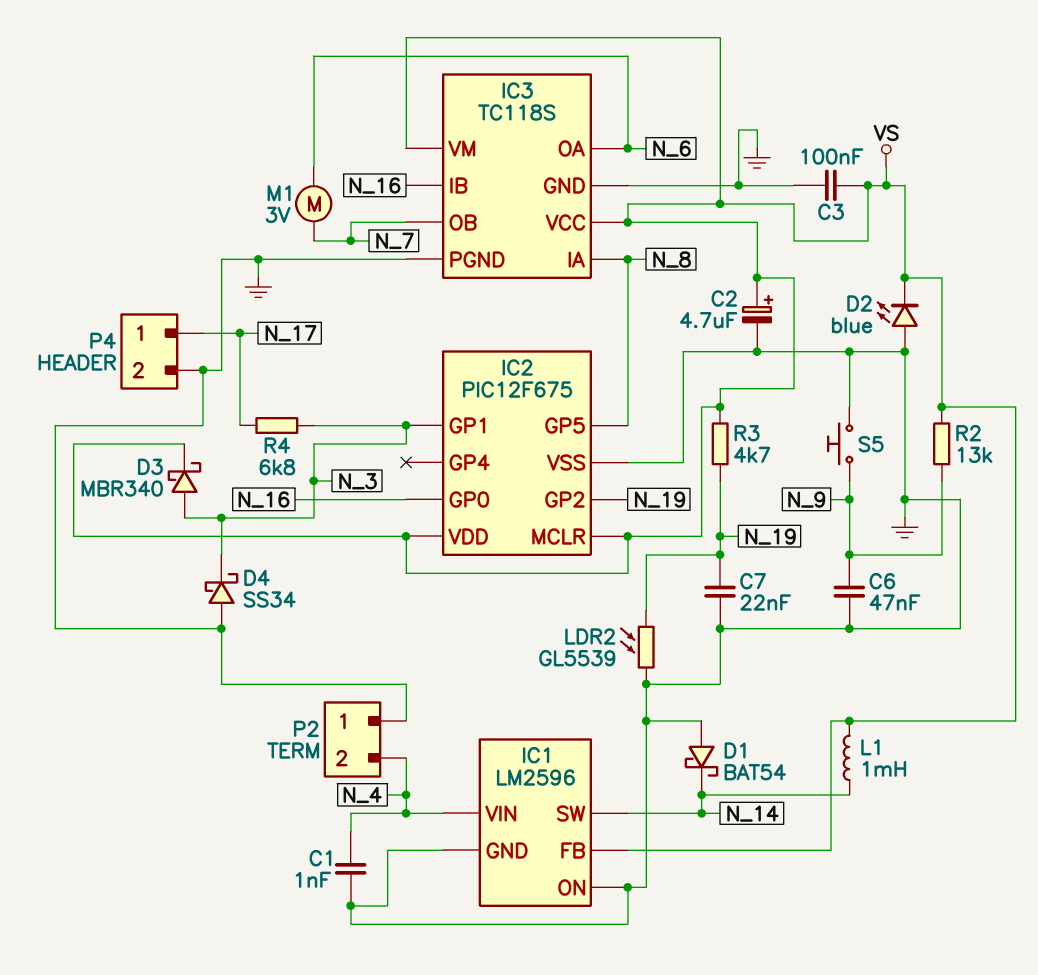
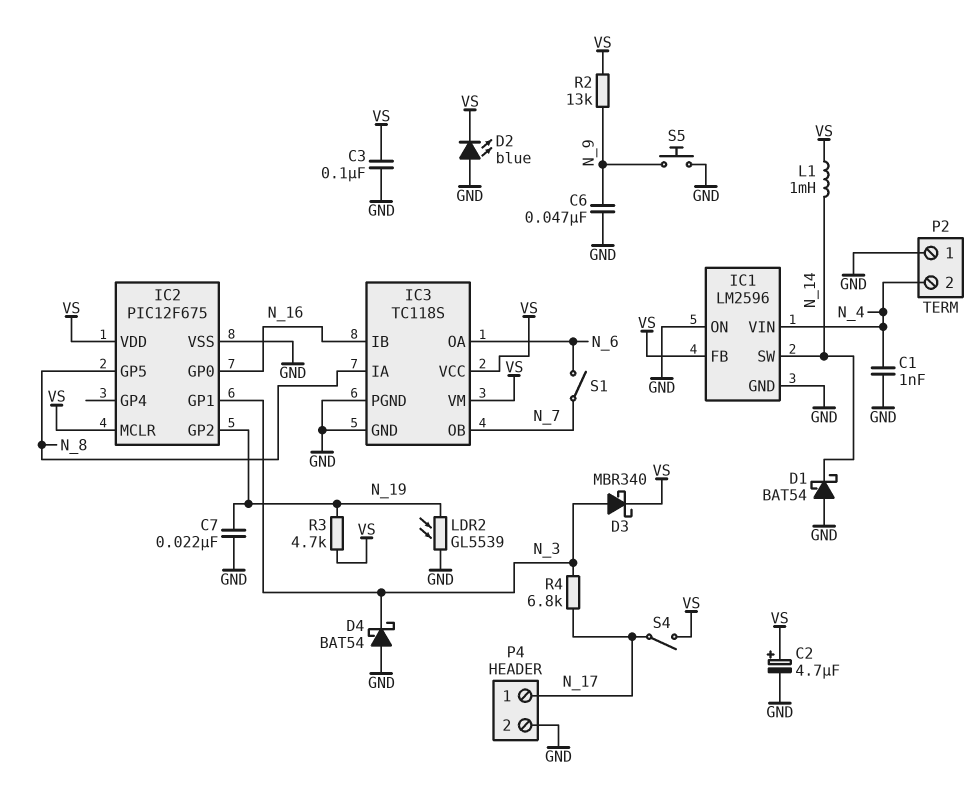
D4: schottky SS34 (A GND, K N_3) -> schottky BAT54 (A GND, K N_3)
M1: motor 3V (N_6, N_7) -> none
S1: none -> switch (N_6, N_7)
S4: none -> switch (N_17, VS)

